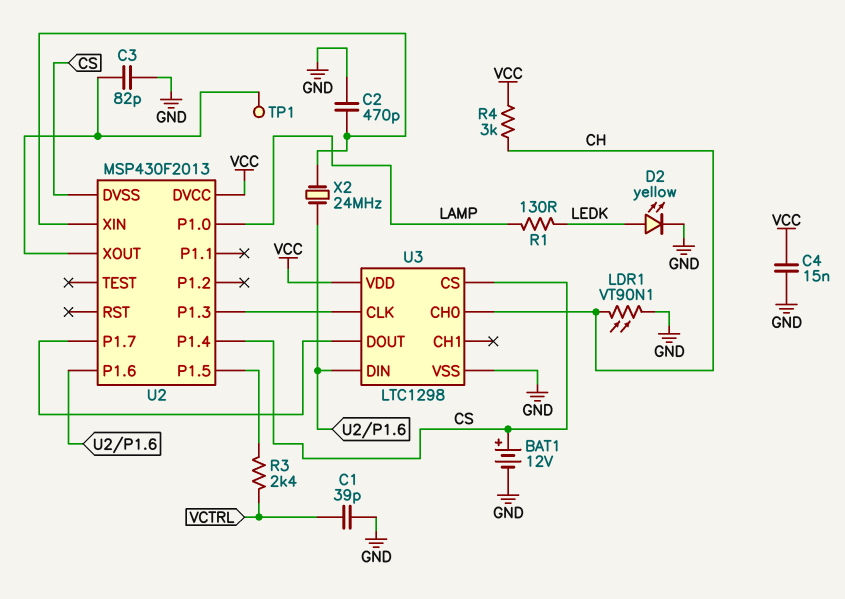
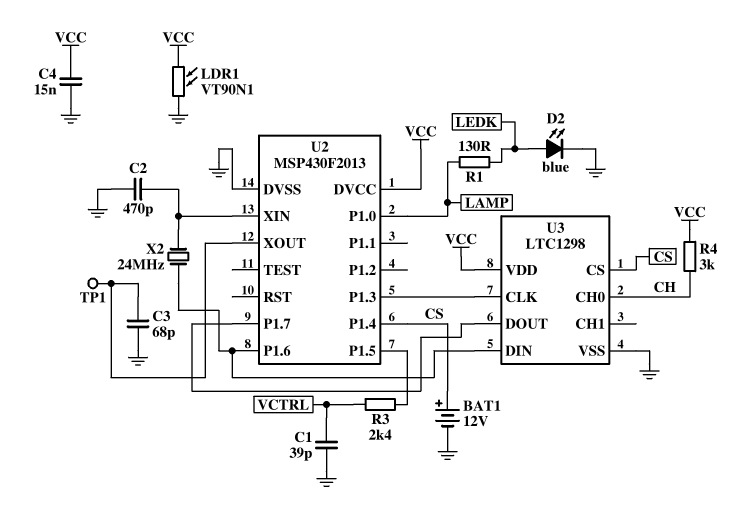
C3: 82pF (GND, U2/XOUT) -> 68pF (GND, U2/XOUT)
D2: LED yellow (A LEDK, K GND) -> LED blue (A LEDK, K GND)
LDR1: VT90N1 (CH, GND) -> VT90N1 (GND, VCC)
U2 pin DVSS: CS -> GND

